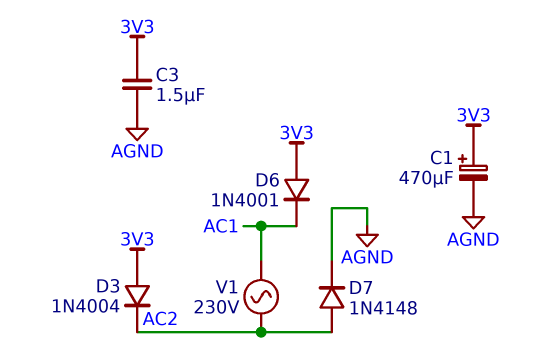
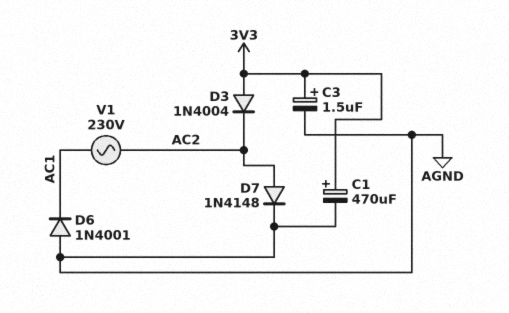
C3: 1.5uF (3V3, AGND) -> 1.5uF (plus 3V3, minus AGND)
D6: diode 1N4001 (A 3V3, K AC1) -> diode 1N4001 (A AGND, K AC1)

